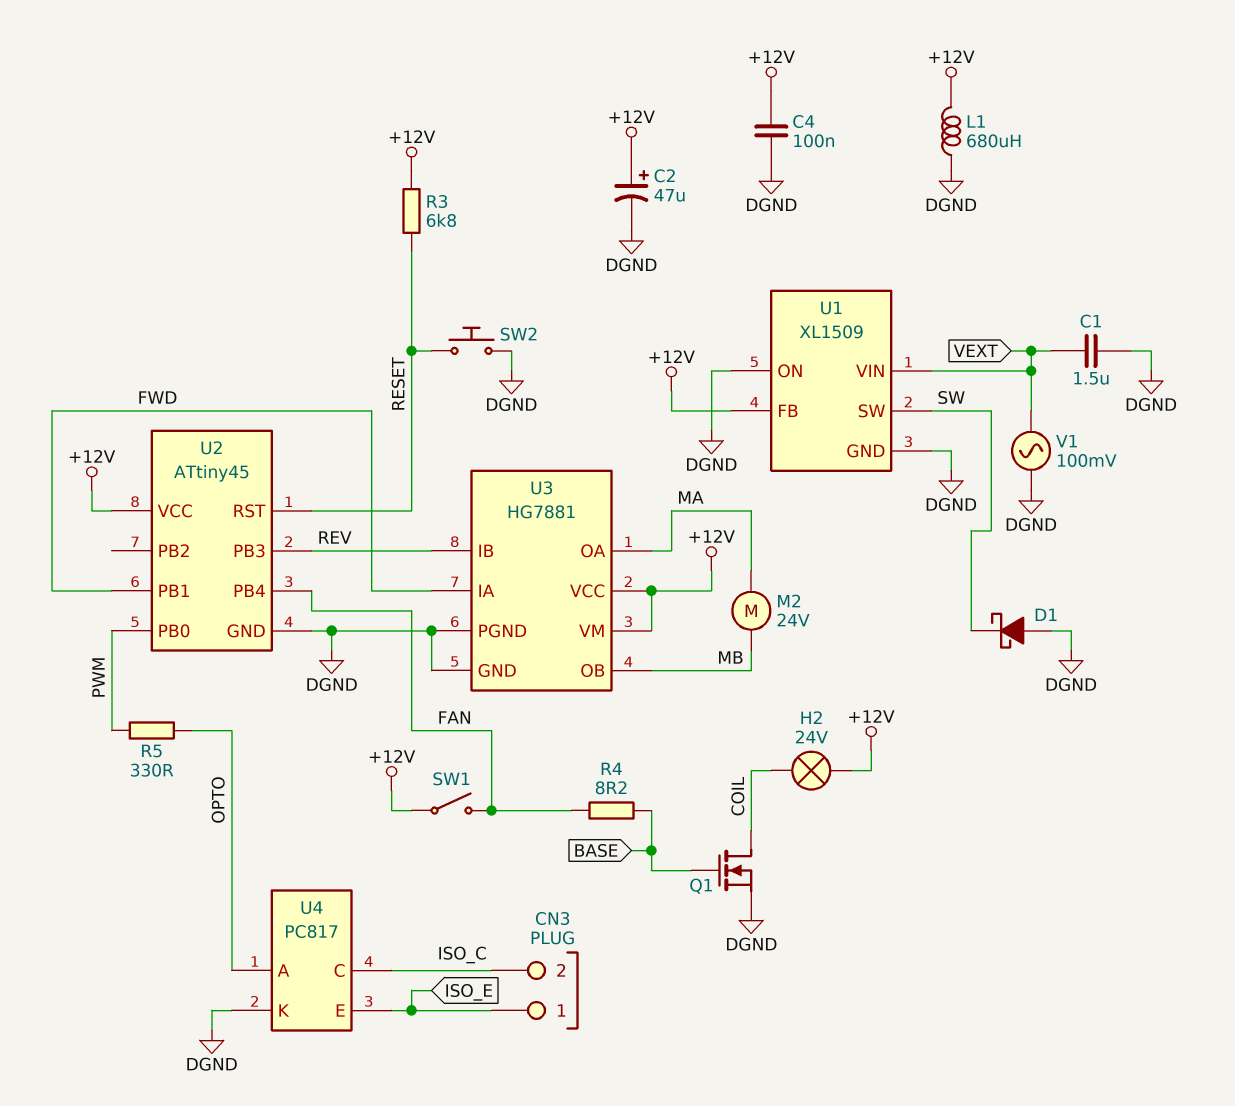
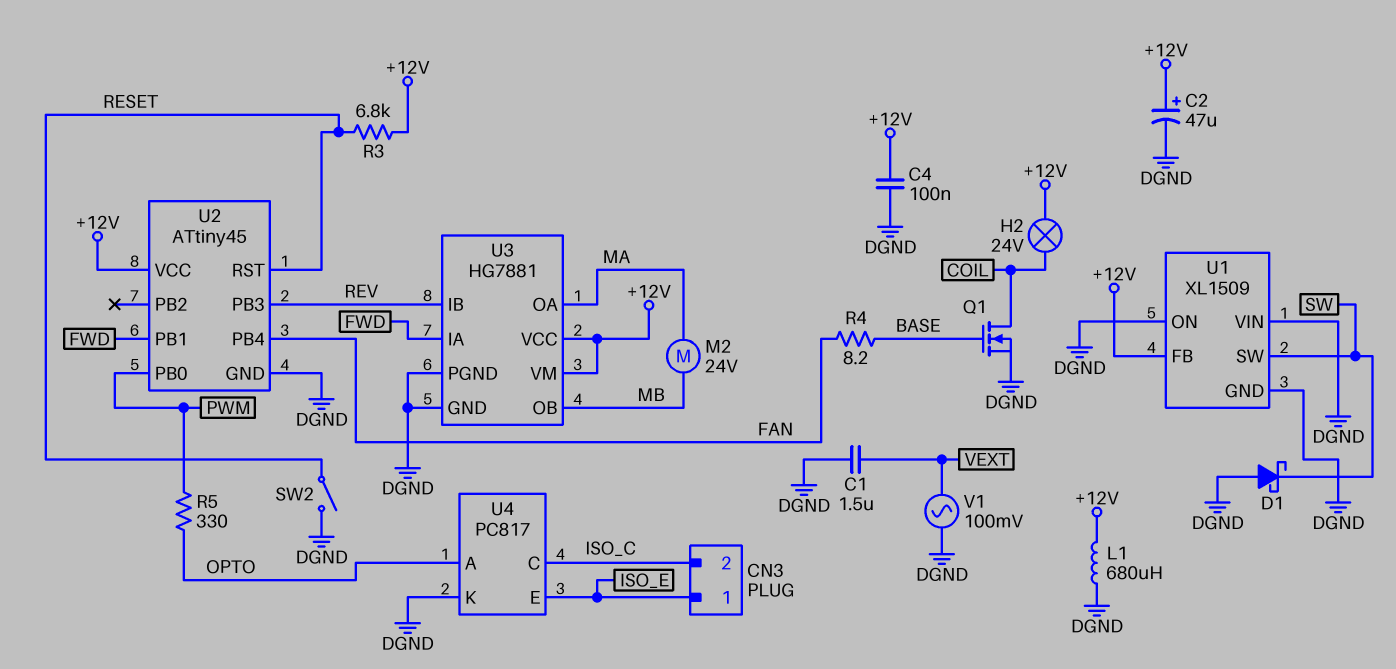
SW1: switch (+12V, FAN) -> none
SW2: button (DGND, RESET) -> switch (DGND, RESET)
U1 pin VIN: VEXT -> DGND

